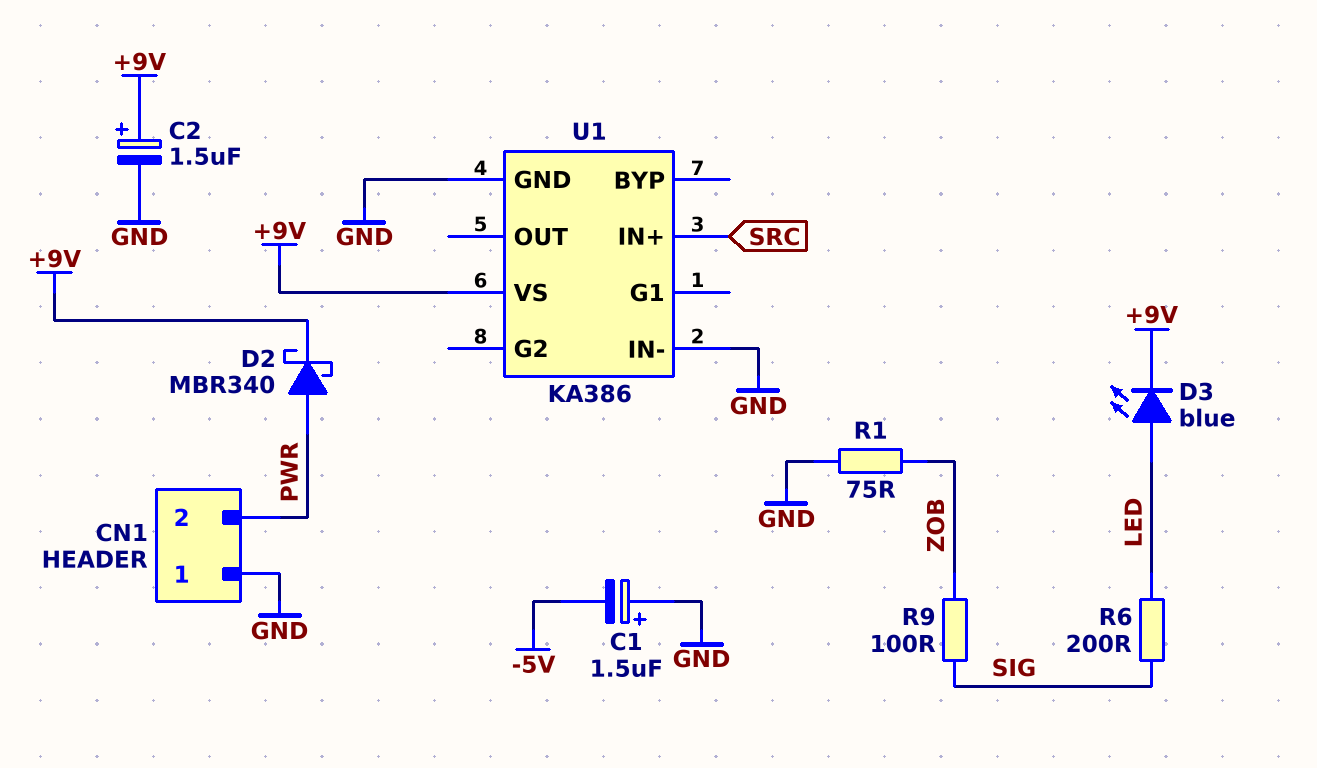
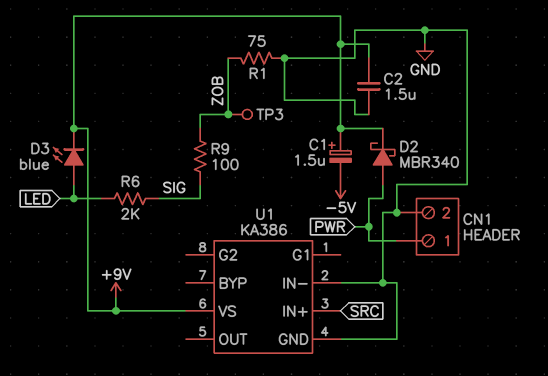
C1: 1.5uF (plus GND, minus -5V) -> 1.5uF (plus +9V, minus -5V)
C2: 1.5uF (plus +9V, minus GND) -> 1.5uF (+9V, GND)
CN1 pin 1: GND -> PWR
CN1 pin 2: PWR -> GND
R6: 200 (LED, SIG) -> 2k (LED, SIG)
TP3: none -> test point (ZOB)

